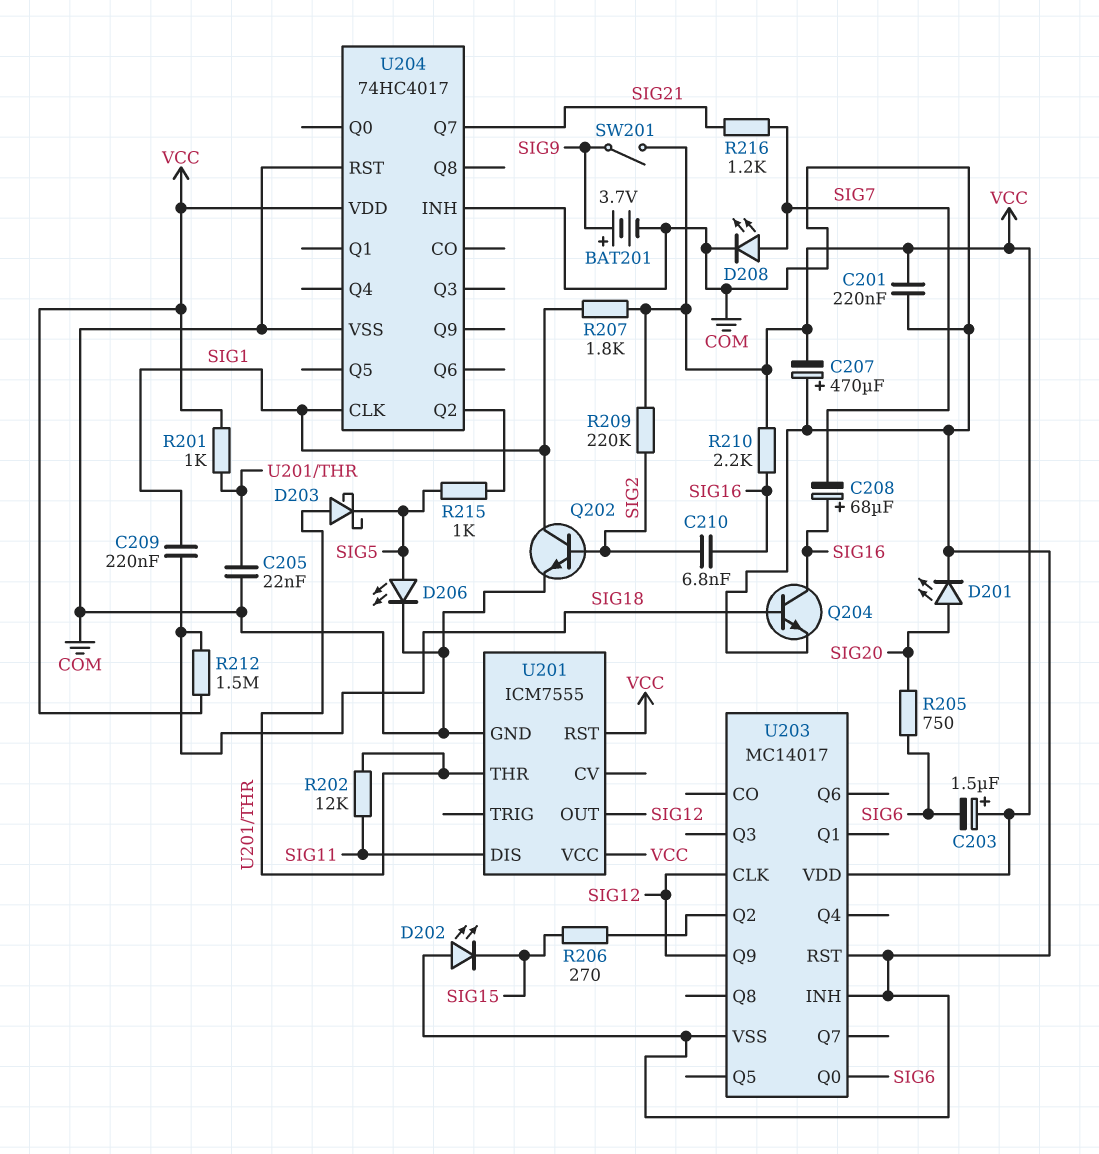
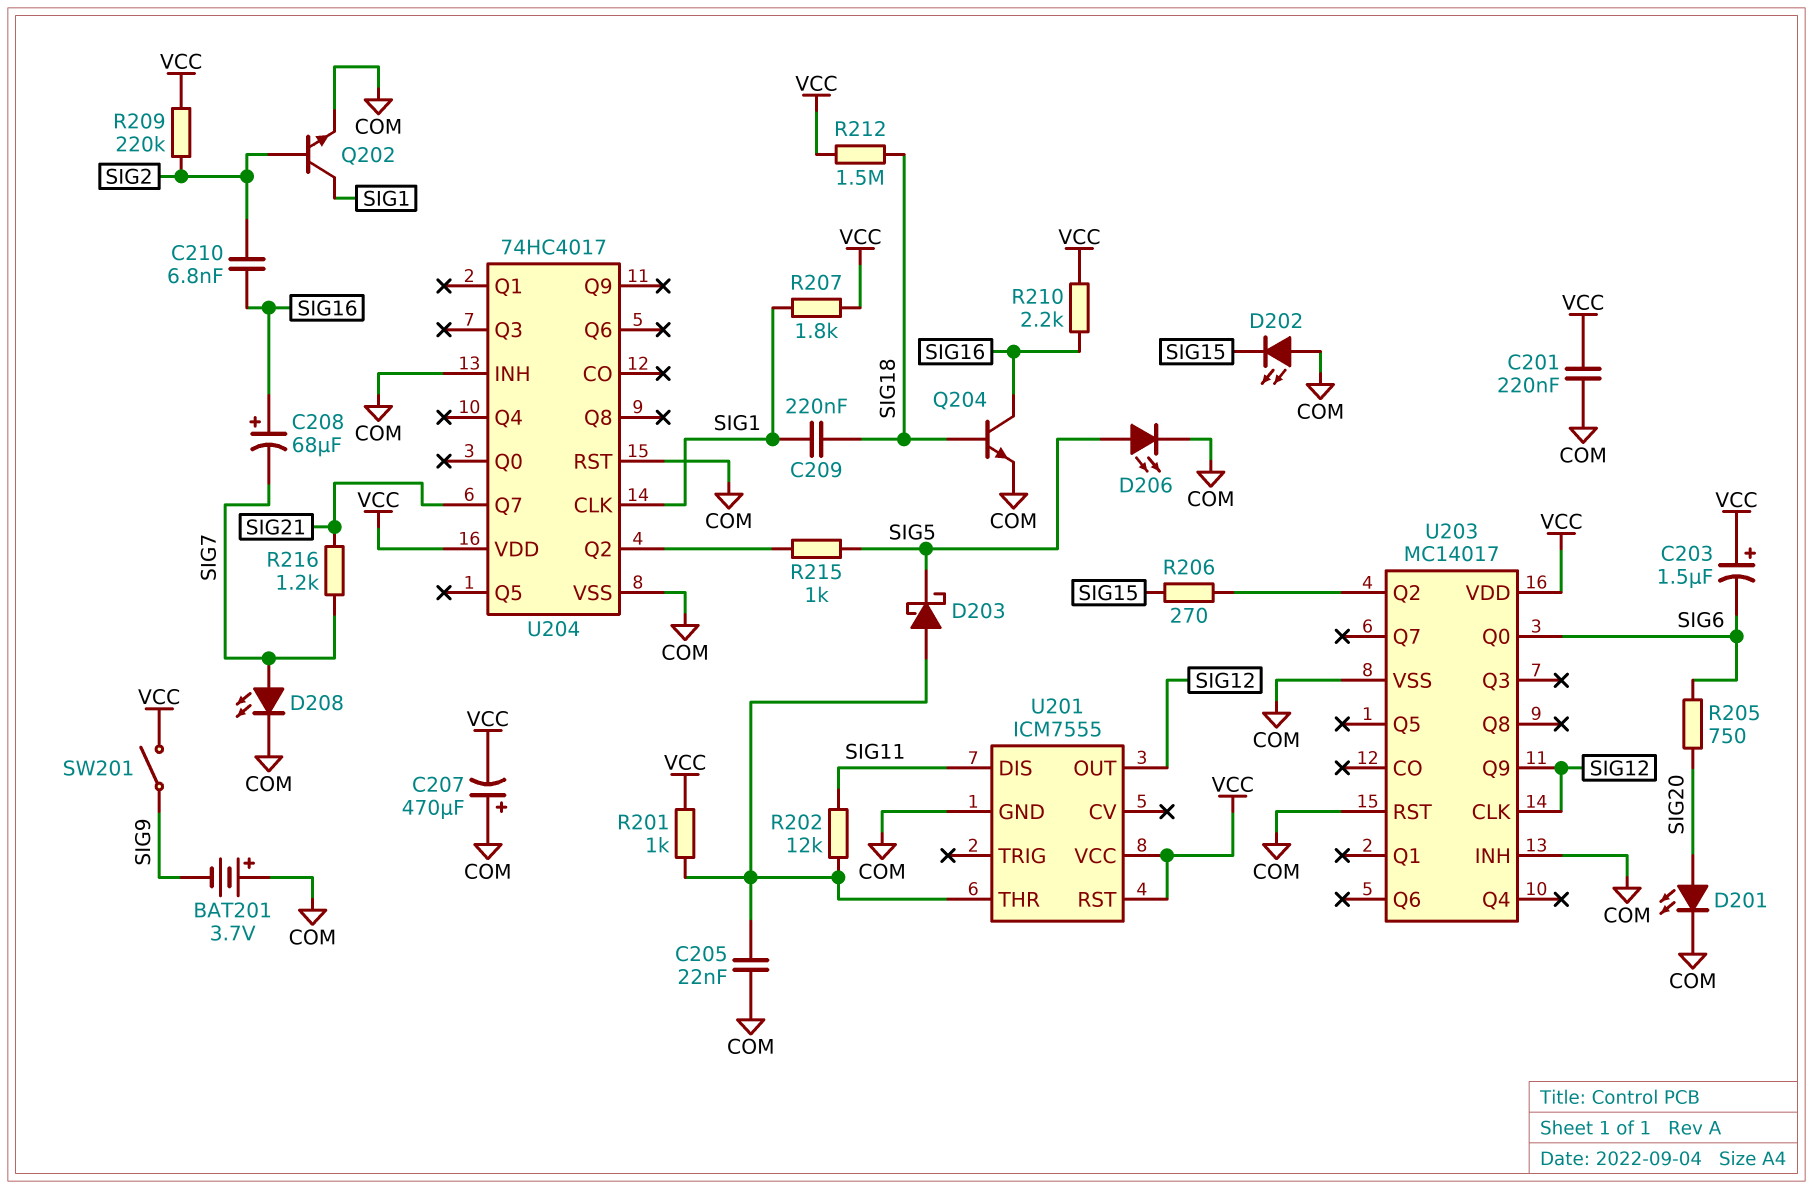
BAT201: 3.7V (plus SIG9, minus COM) -> 3.7V (plus COM, minus SIG9)

